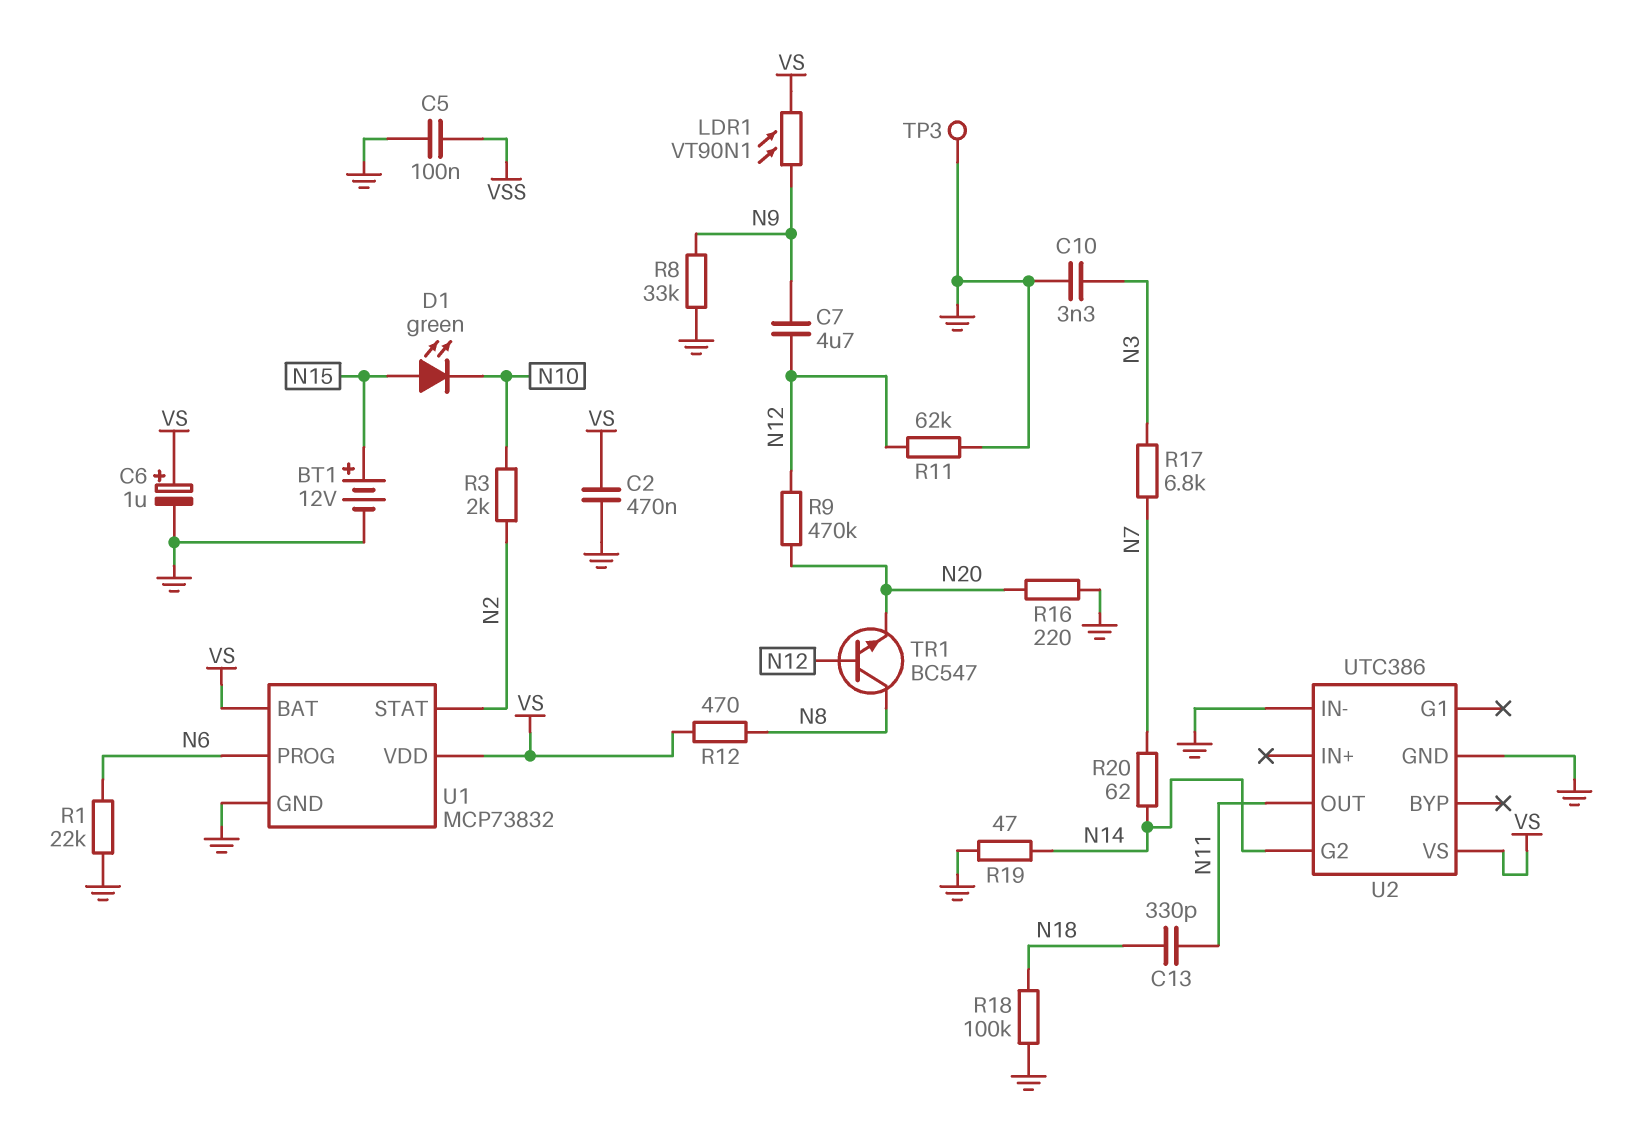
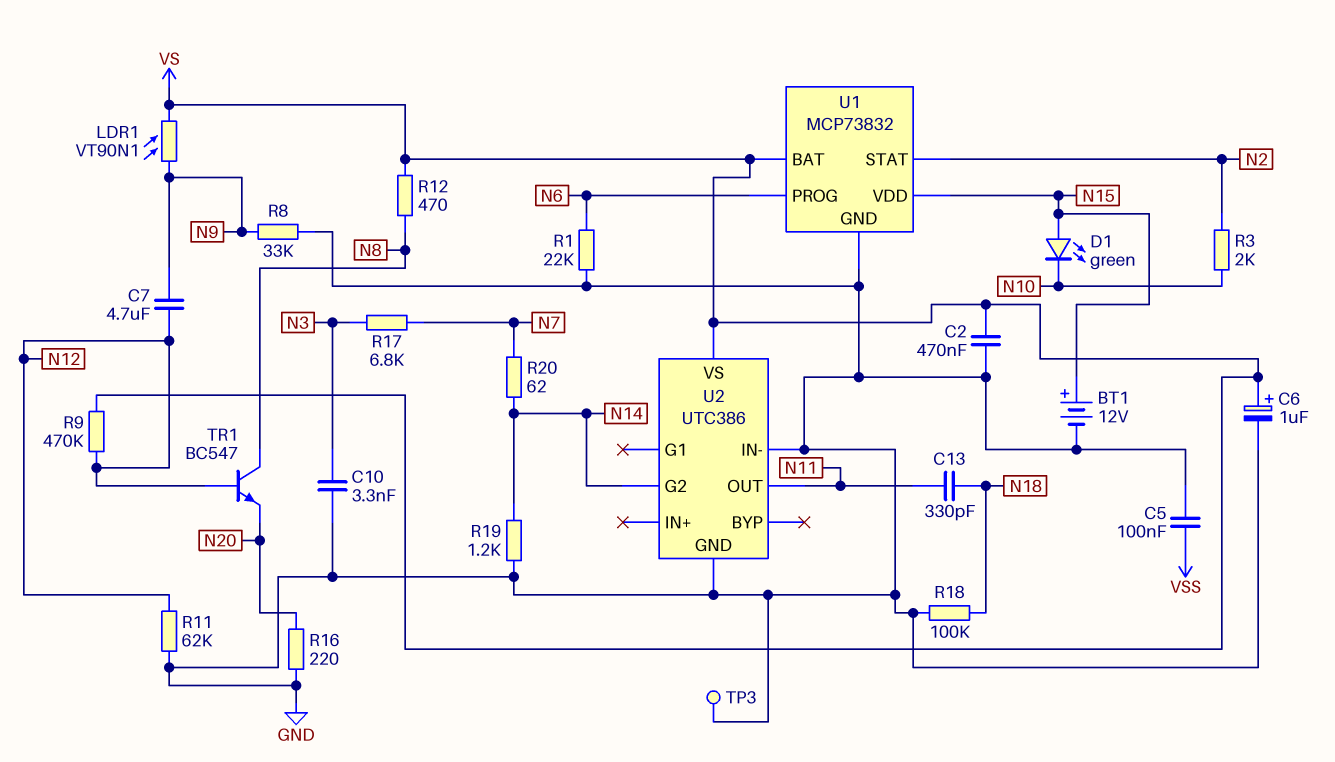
R9: 470k (N12, N20) -> 470k (N12, VS)
R19: 47 (GND, N14) -> 1.2k (GND, N14)
U1 pin VDD: VS -> N15

